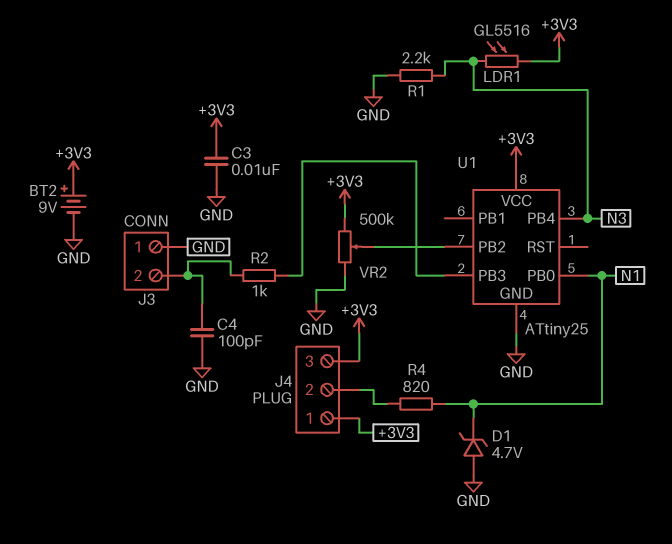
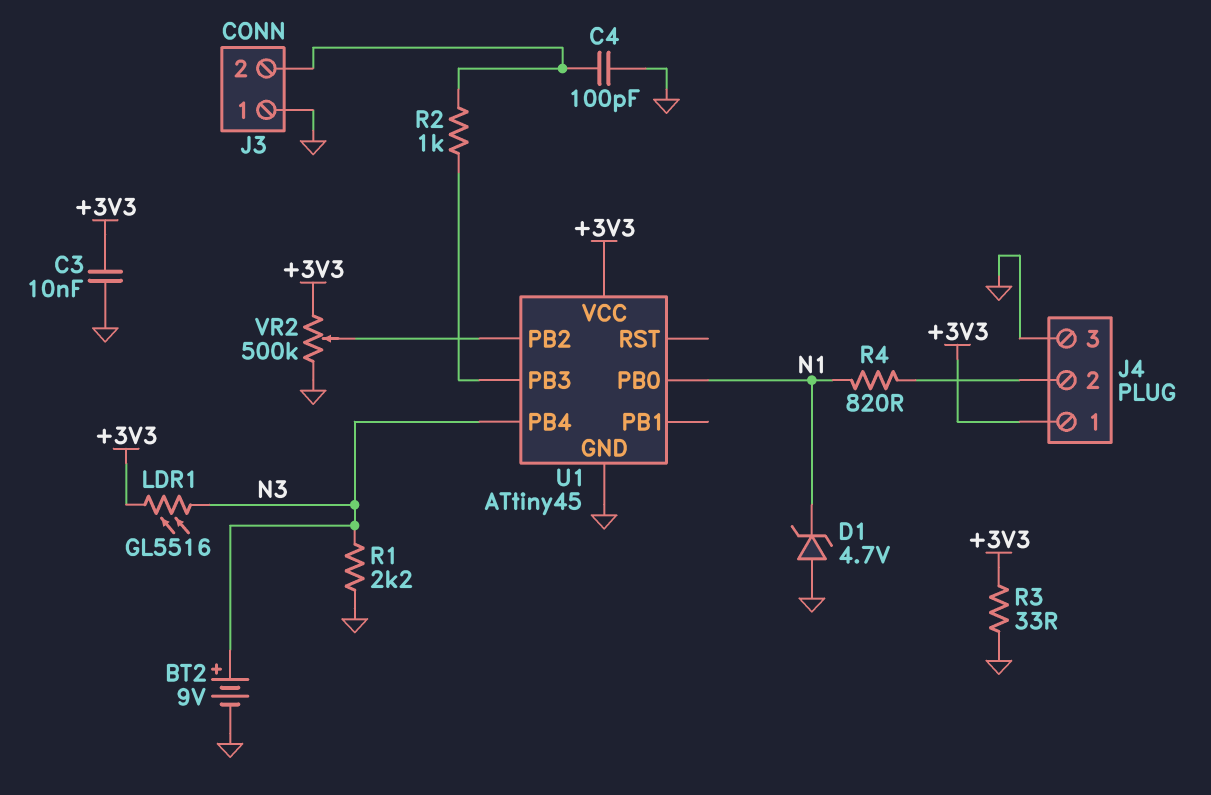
BT2: 9V (plus +3V3, minus GND) -> 9V (plus N3, minus GND)
J4 pin 3: +3V3 -> GND
R3: none -> 33 (+3V3, GND)
U1: ATtiny25 -> ATtiny45

